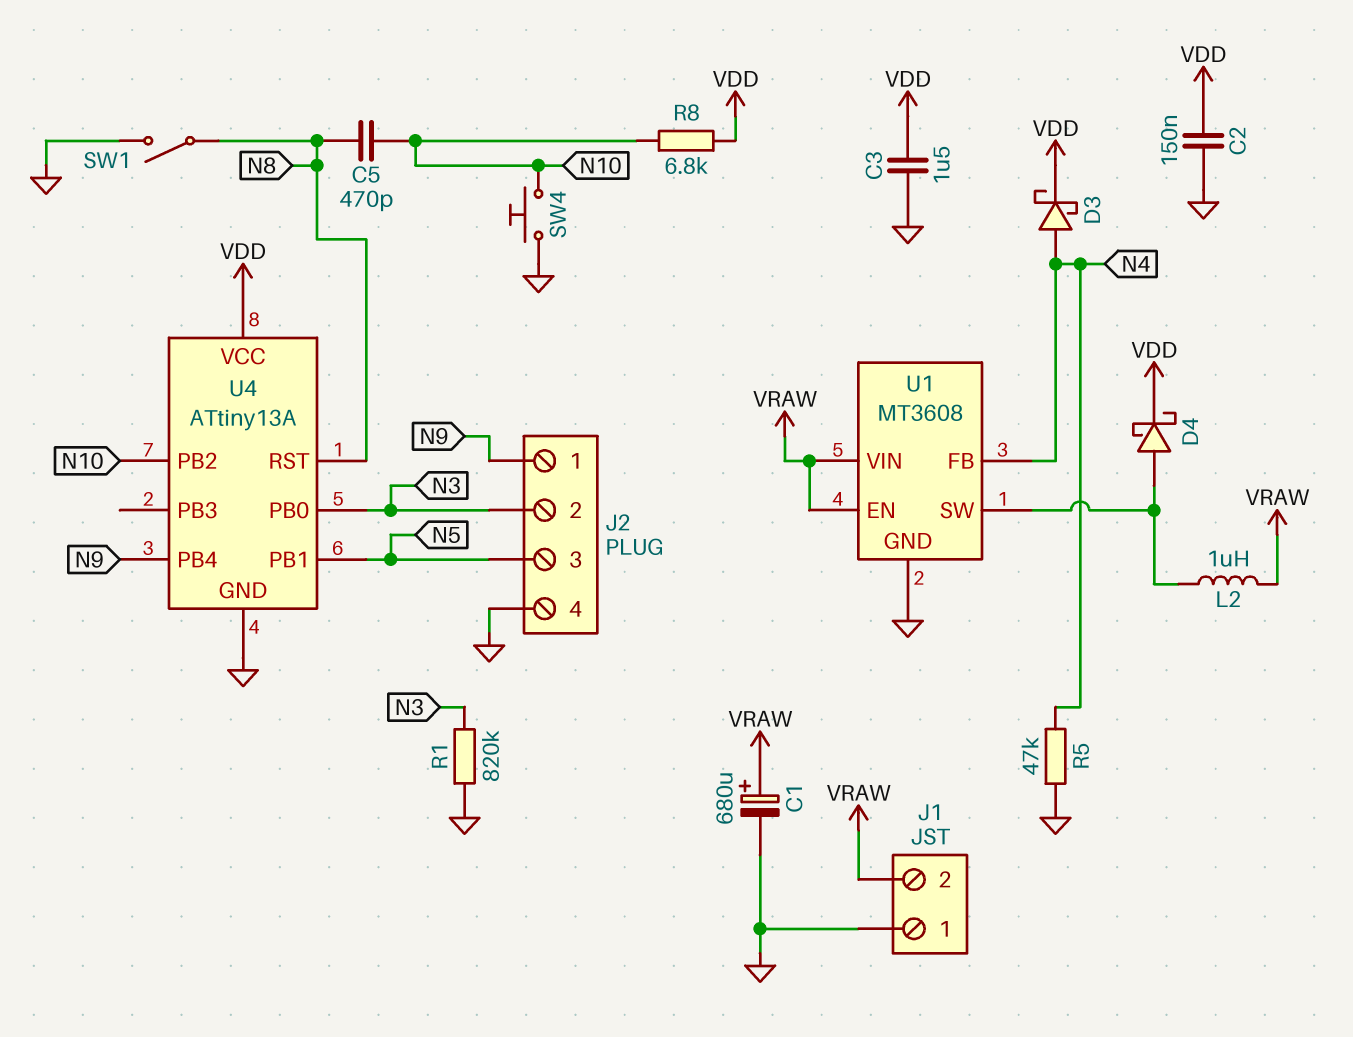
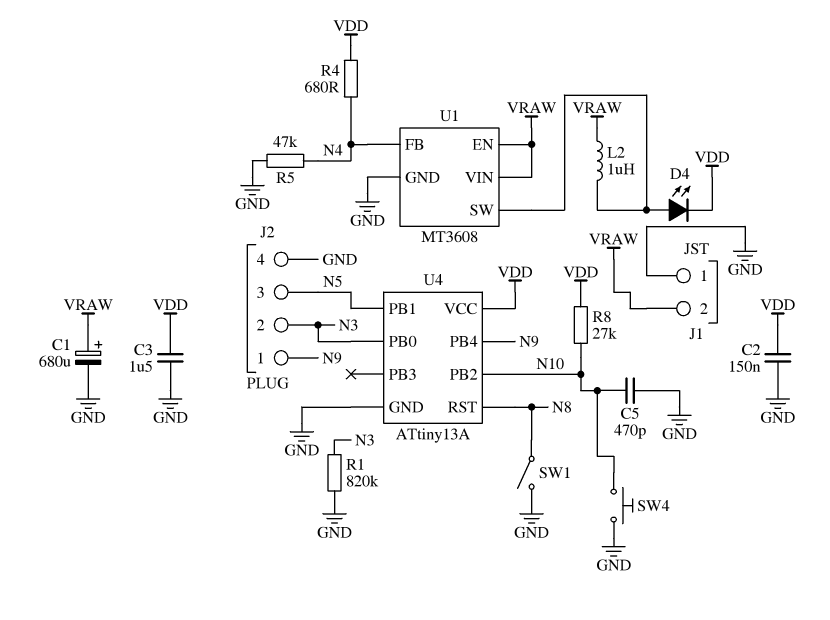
C5: 470pF (N8, N10) -> 470pF (GND, N10)
D3: schottky (A N4, K VDD) -> none
D4: schottky (A U1/SW, K VDD) -> LED (A U1/SW, K VDD)
R4: none -> 680 (N4, VDD)
R8: 6.8k (N10, VDD) -> 27k (N10, VDD)

